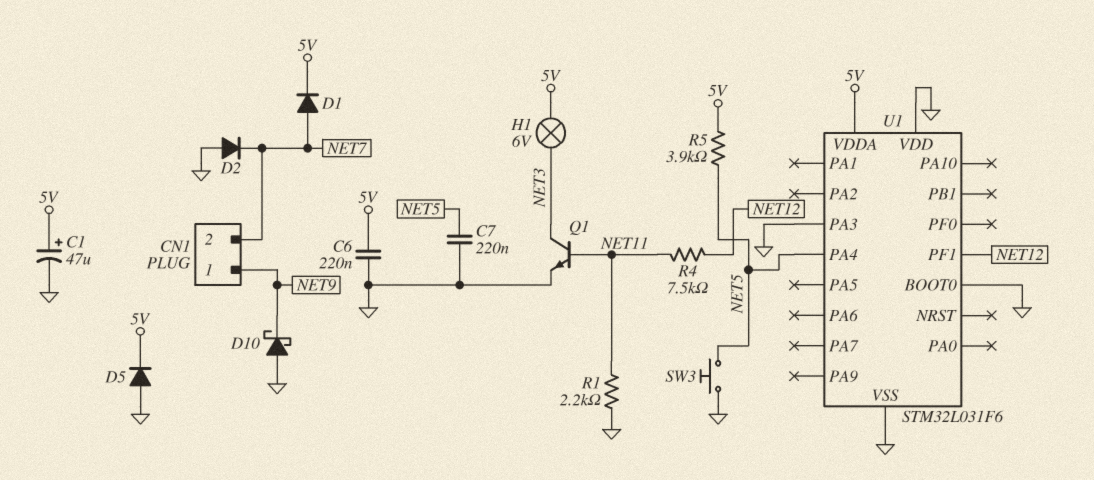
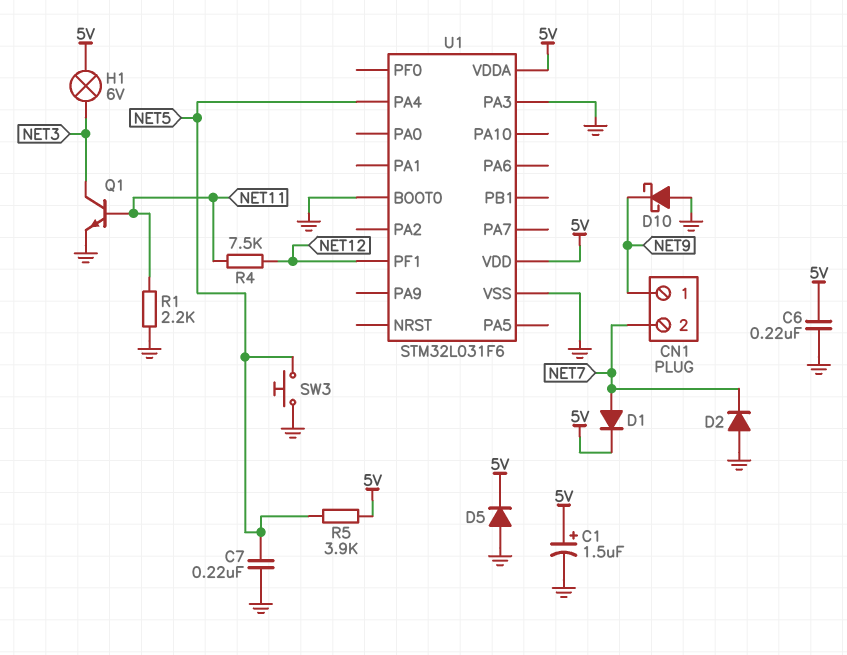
C1: 47uF (plus 5V, minus GND) -> 1.5uF (plus 5V, minus GND)
U1 pin VDD: GND -> 5V

